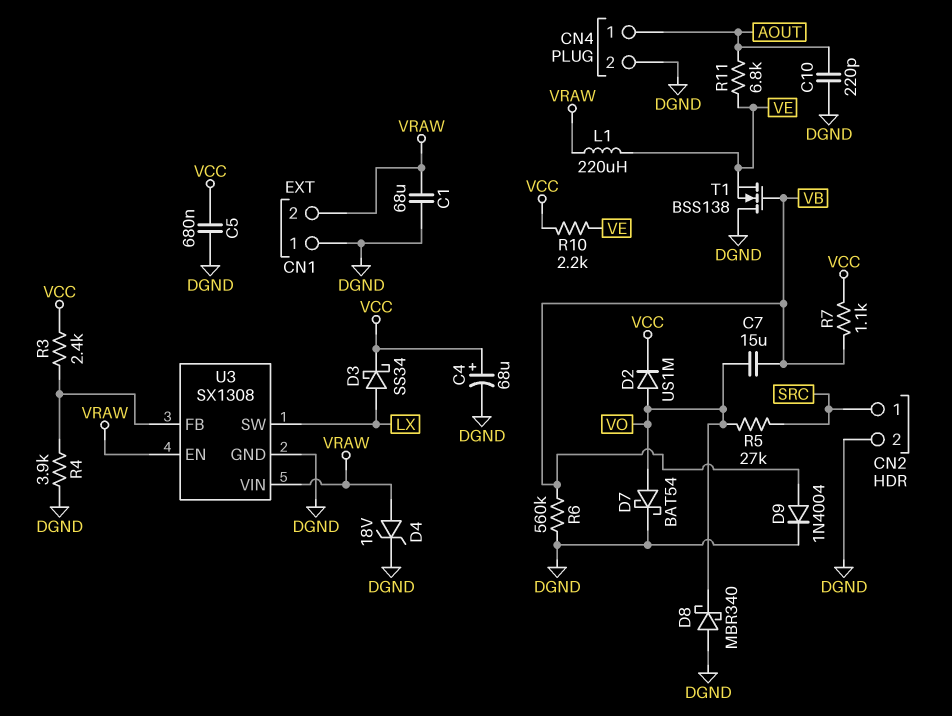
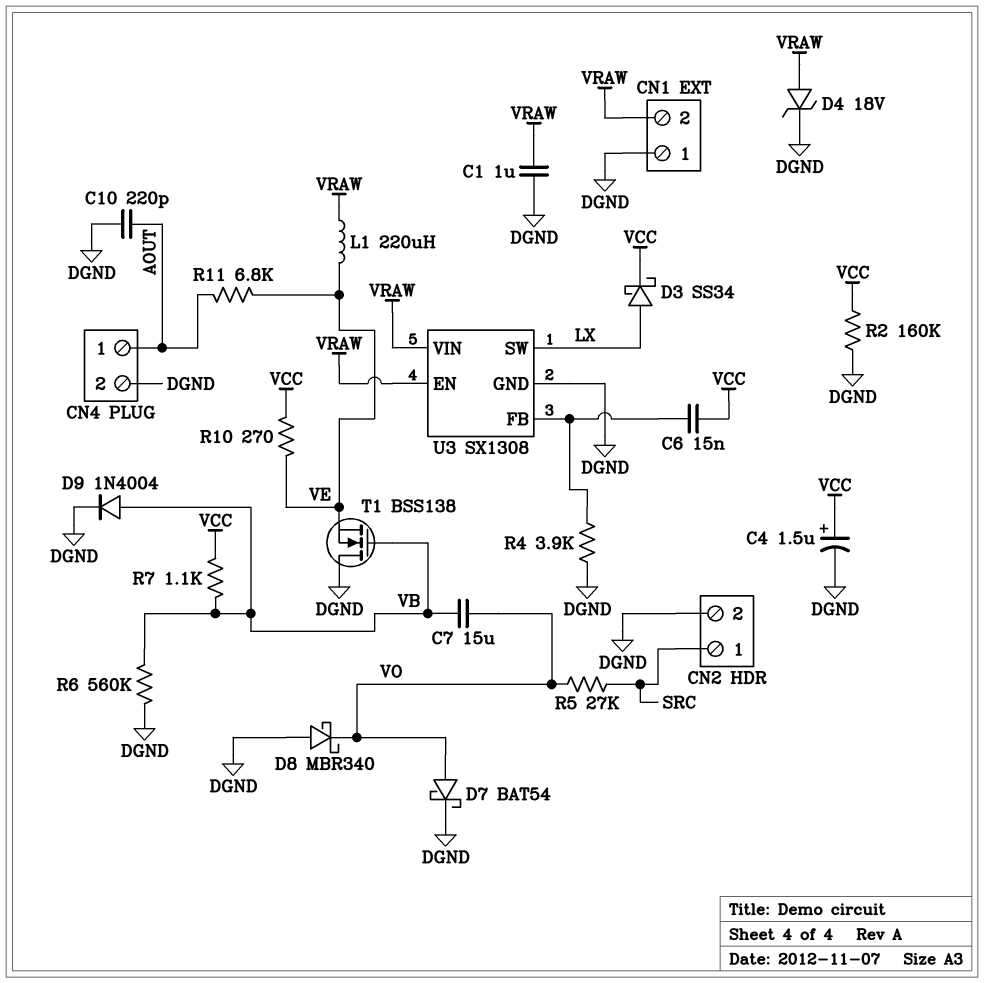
C1: 68uF (DGND, VRAW) -> 1uF (DGND, VRAW)
C4: 68uF (plus VCC, minus DGND) -> 1.5uF (plus VCC, minus DGND)
C5: 680nF (DGND, VCC) -> none
C6: none -> 15nF (U3/FB, VCC)
D2: diode US1M (A VO, K VCC) -> none
R2: none -> 160k (DGND, VCC)
R3: 2.4k (U3/FB, VCC) -> none
R10: 2.2k (VCC, VE) -> 270 (VCC, VE)

